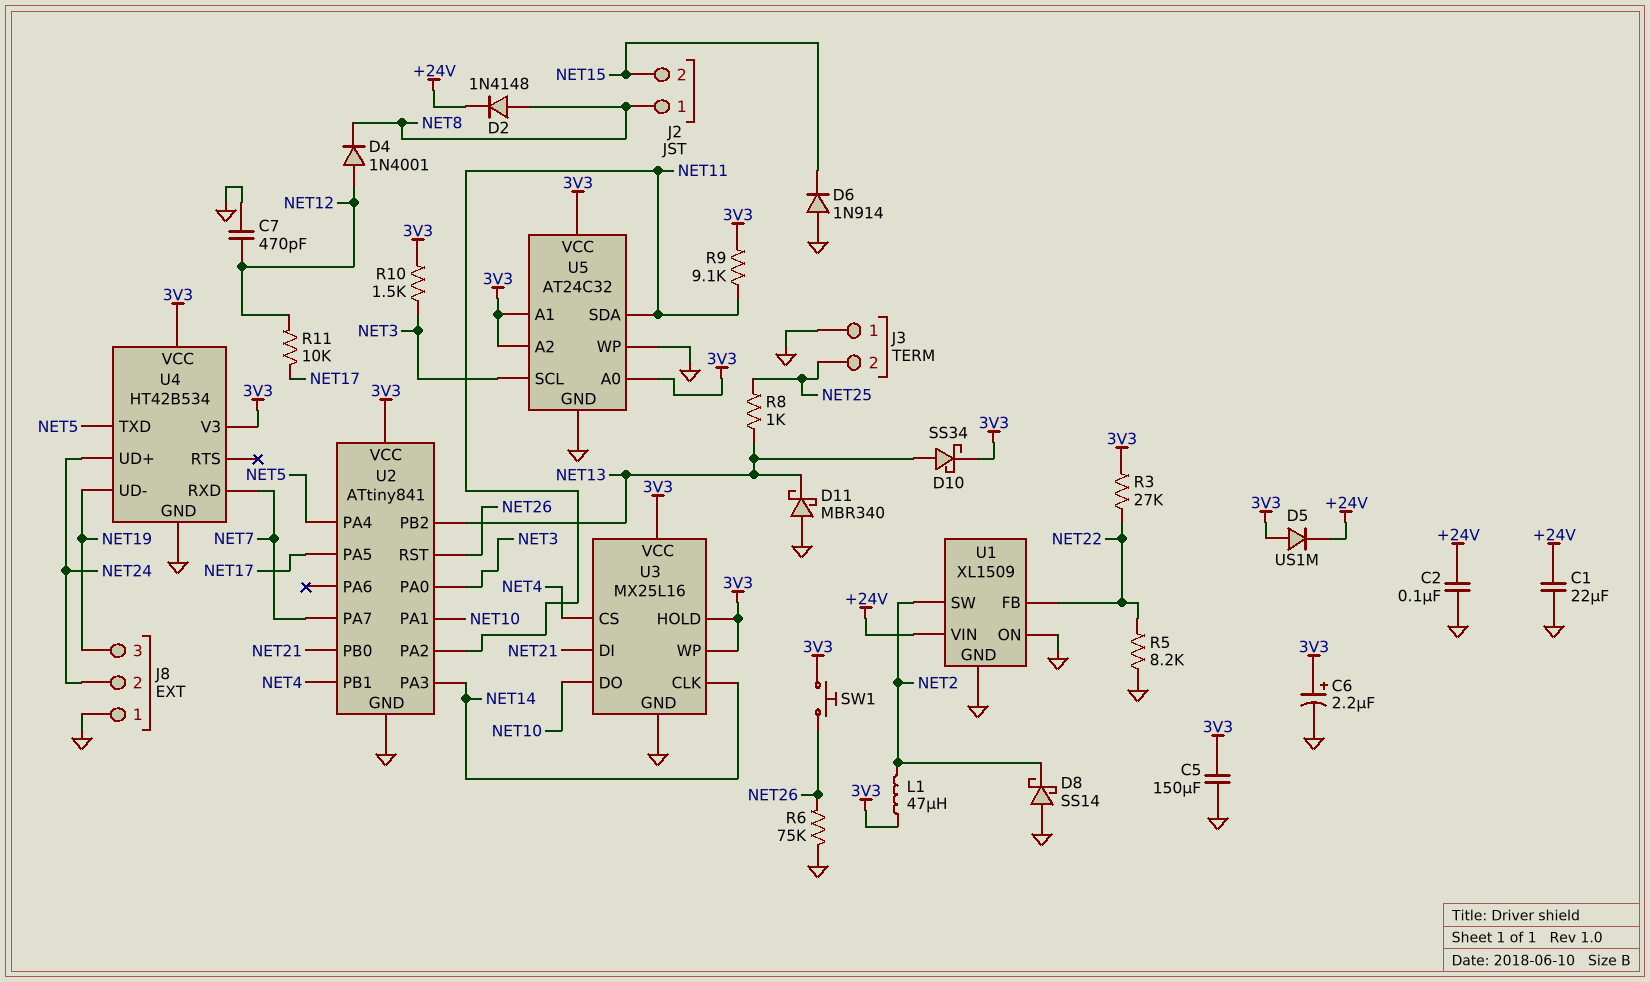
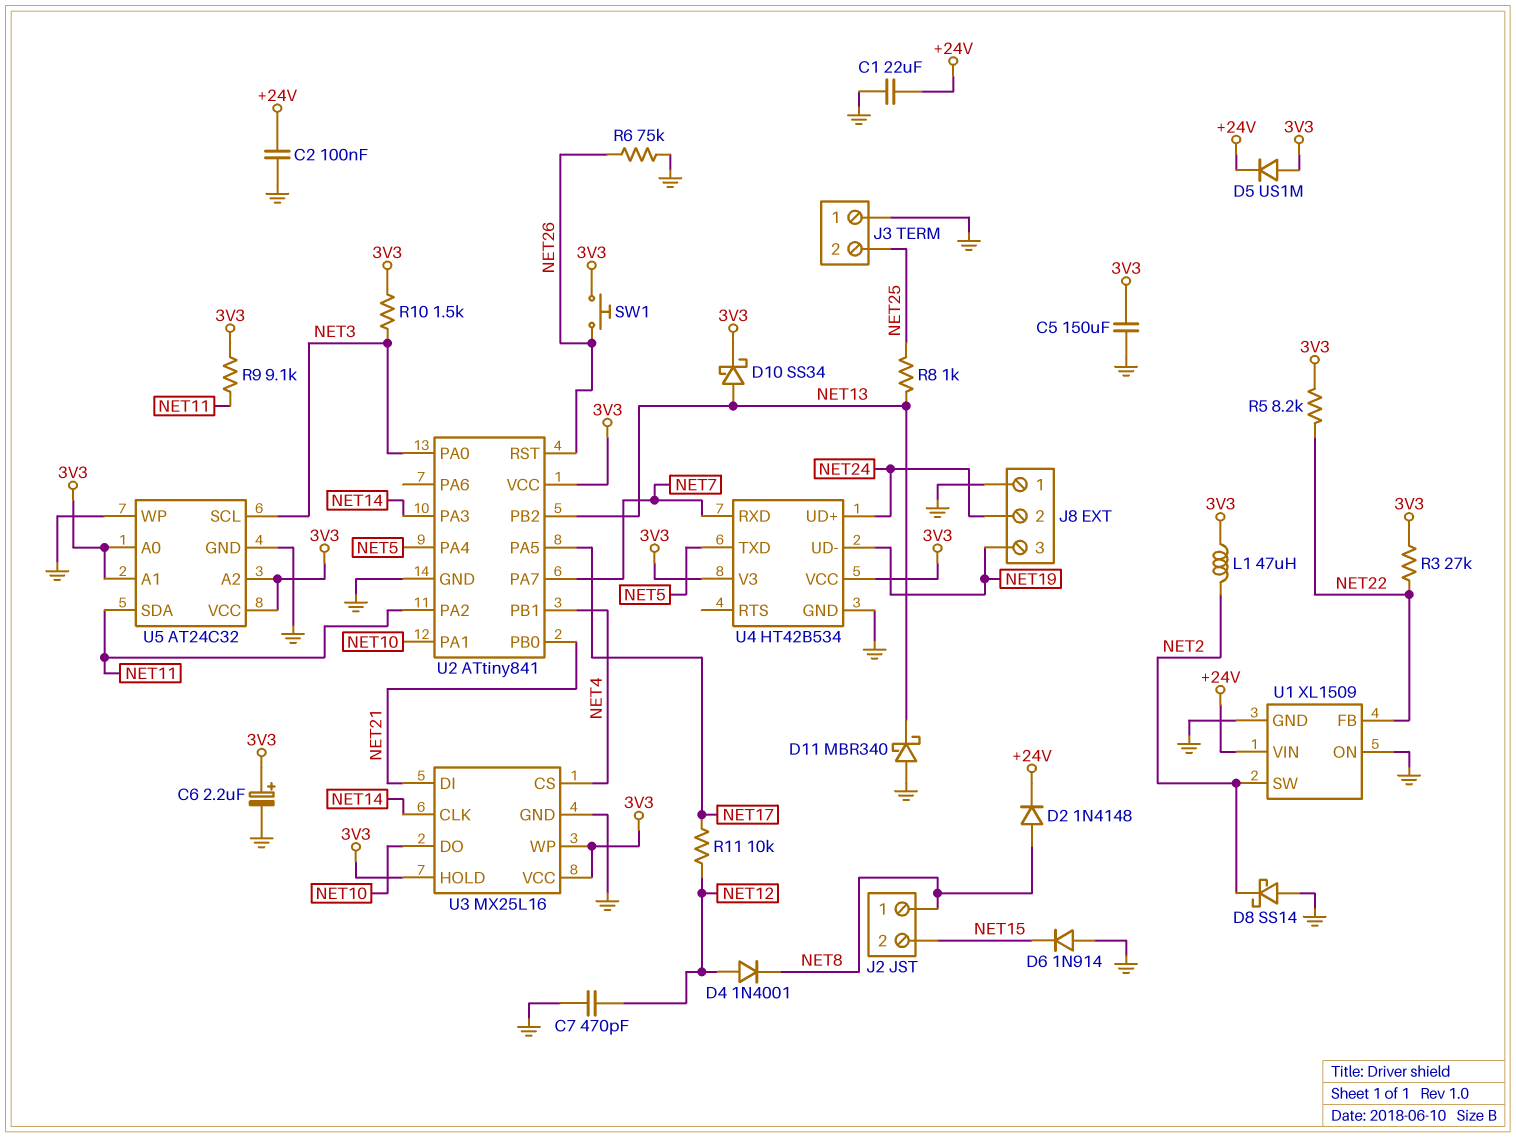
R5: 8.2k (GND, NET22) -> 8.2k (3V3, NET22)

